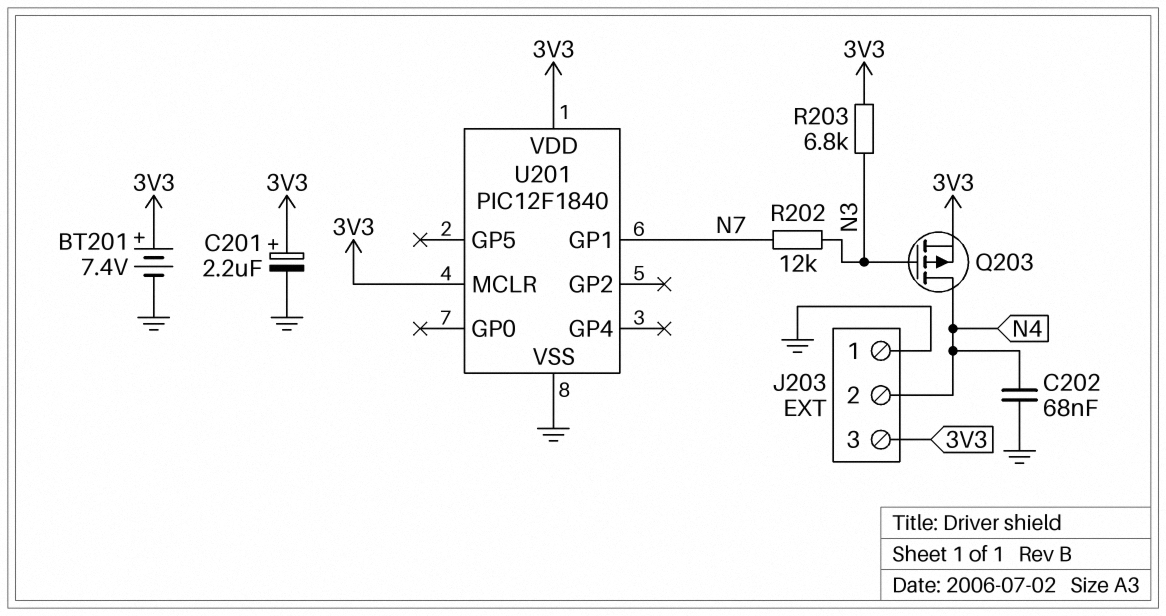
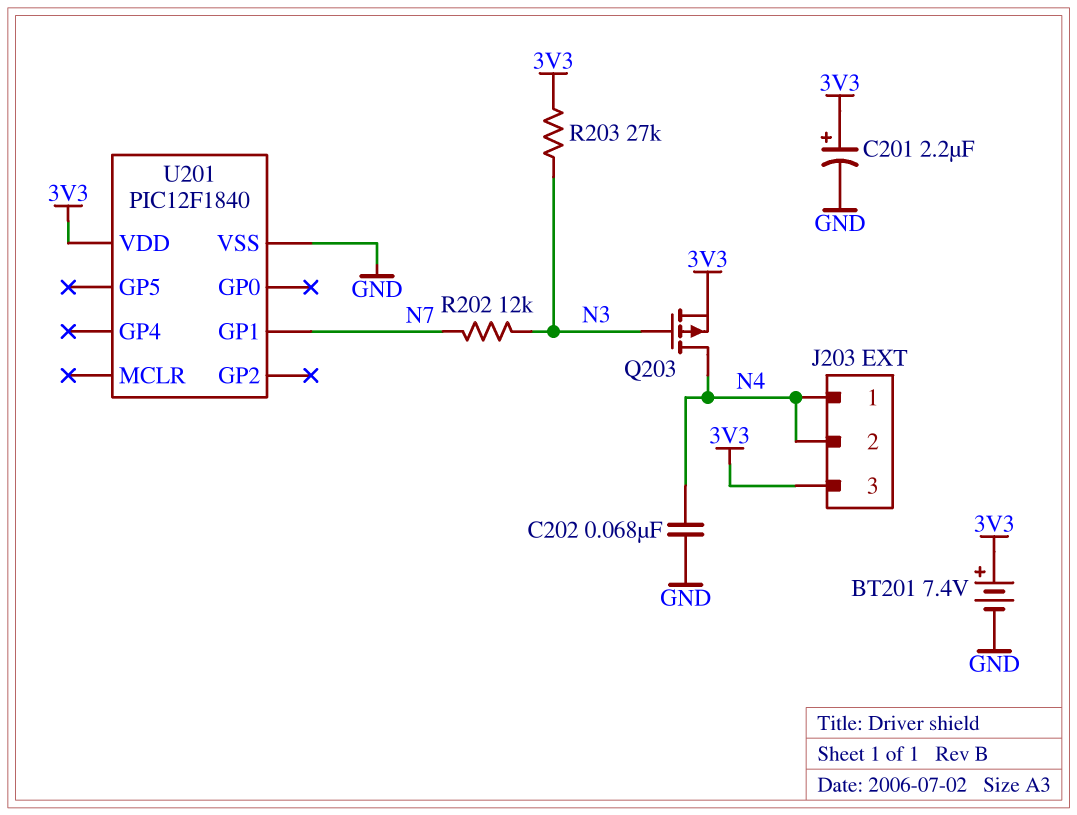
J203 pin 1: GND -> N4
R203: 6.8k (3V3, N3) -> 27k (3V3, N3)
U201 pin MCLR: 3V3 -> none

